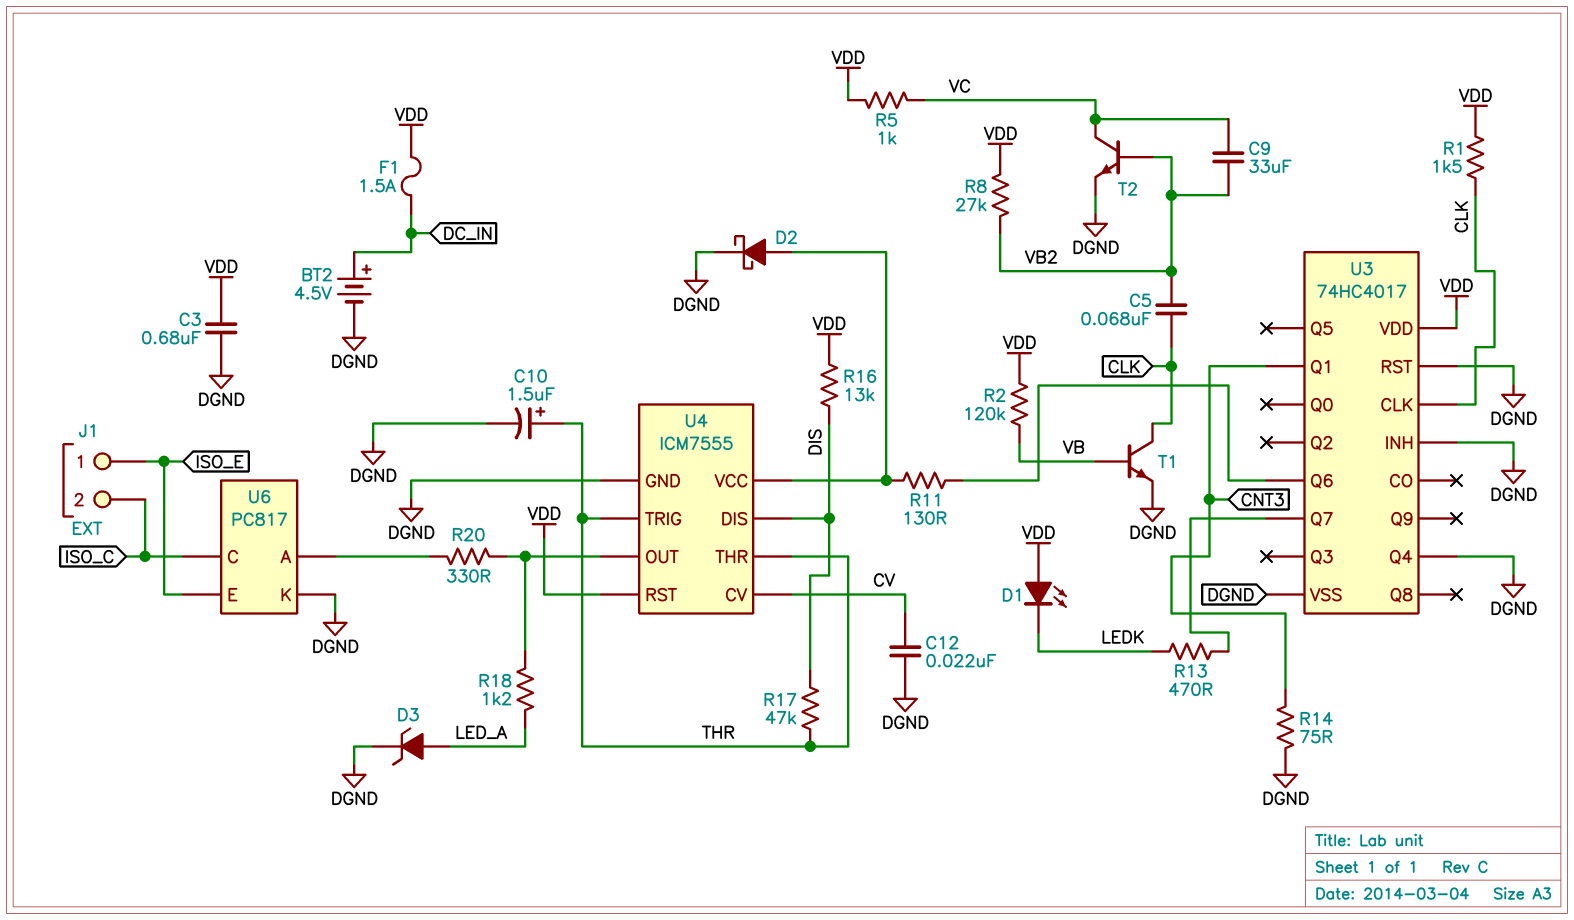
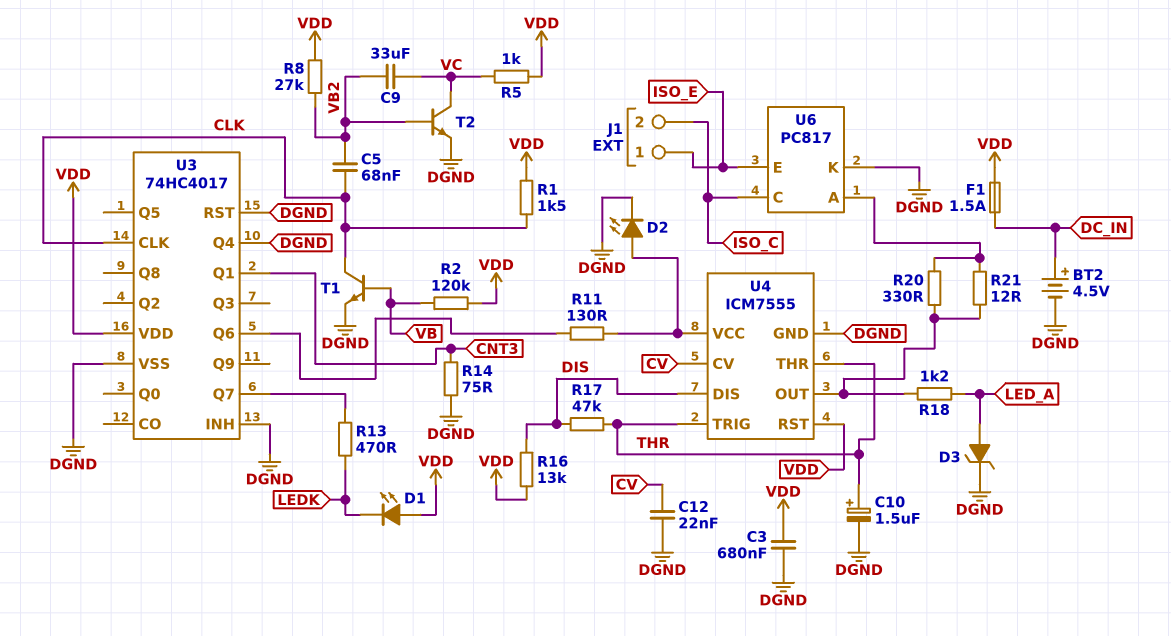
D2: schottky (A U4/VCC, K DGND) -> LED (A U4/VCC, K DGND)
R21: none -> 12 (U4/OUT, U6/A)

